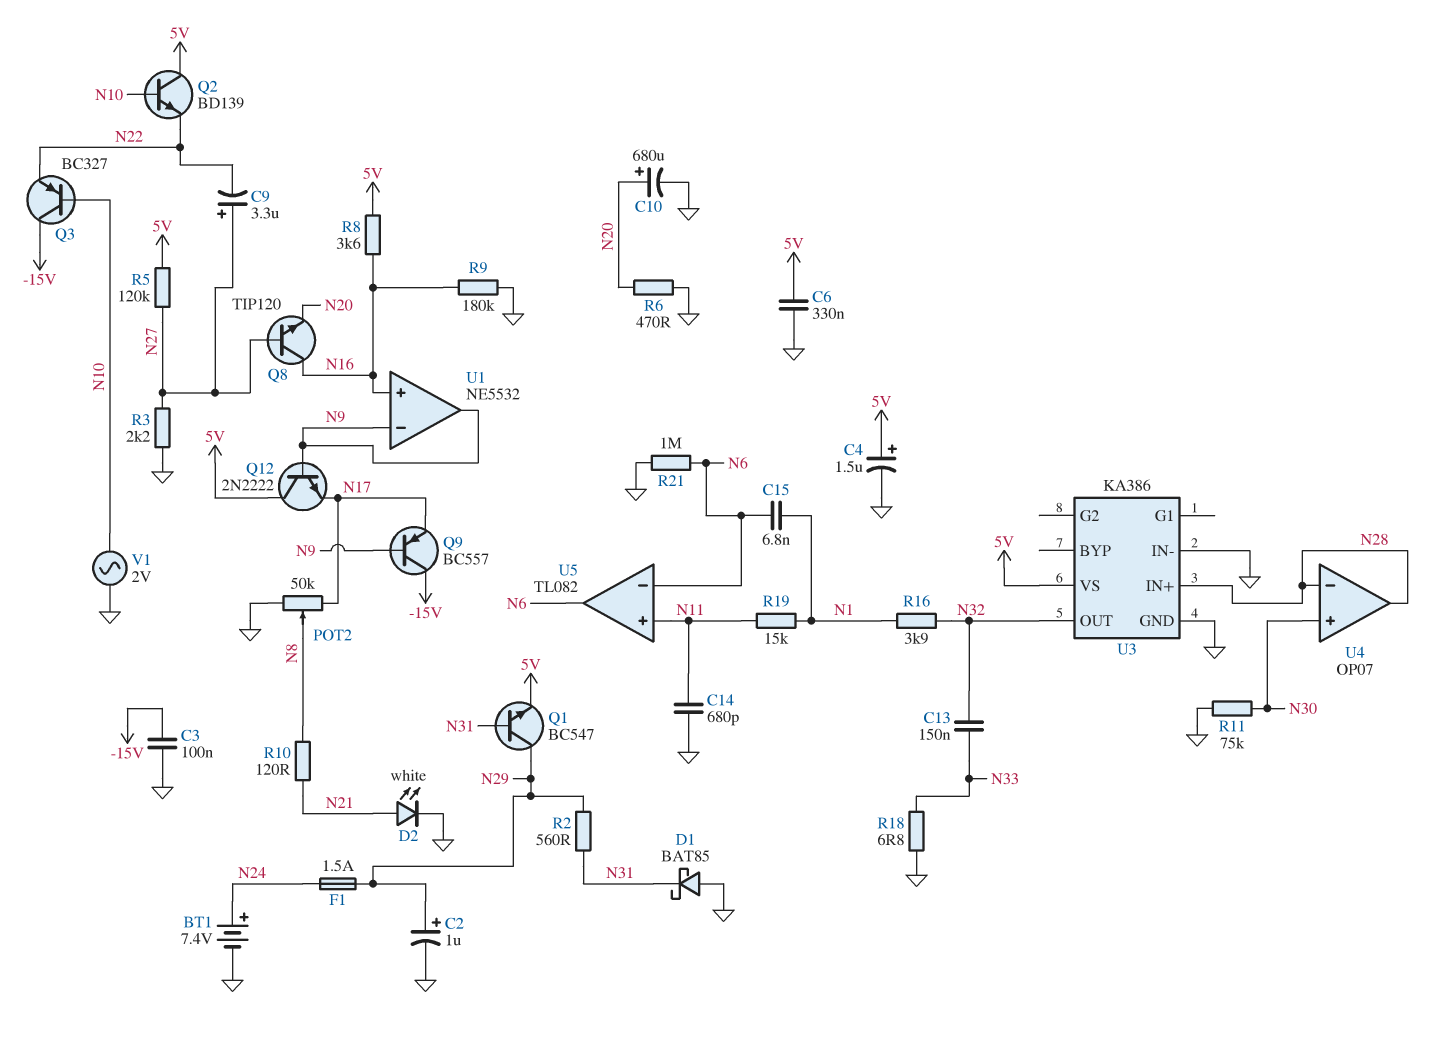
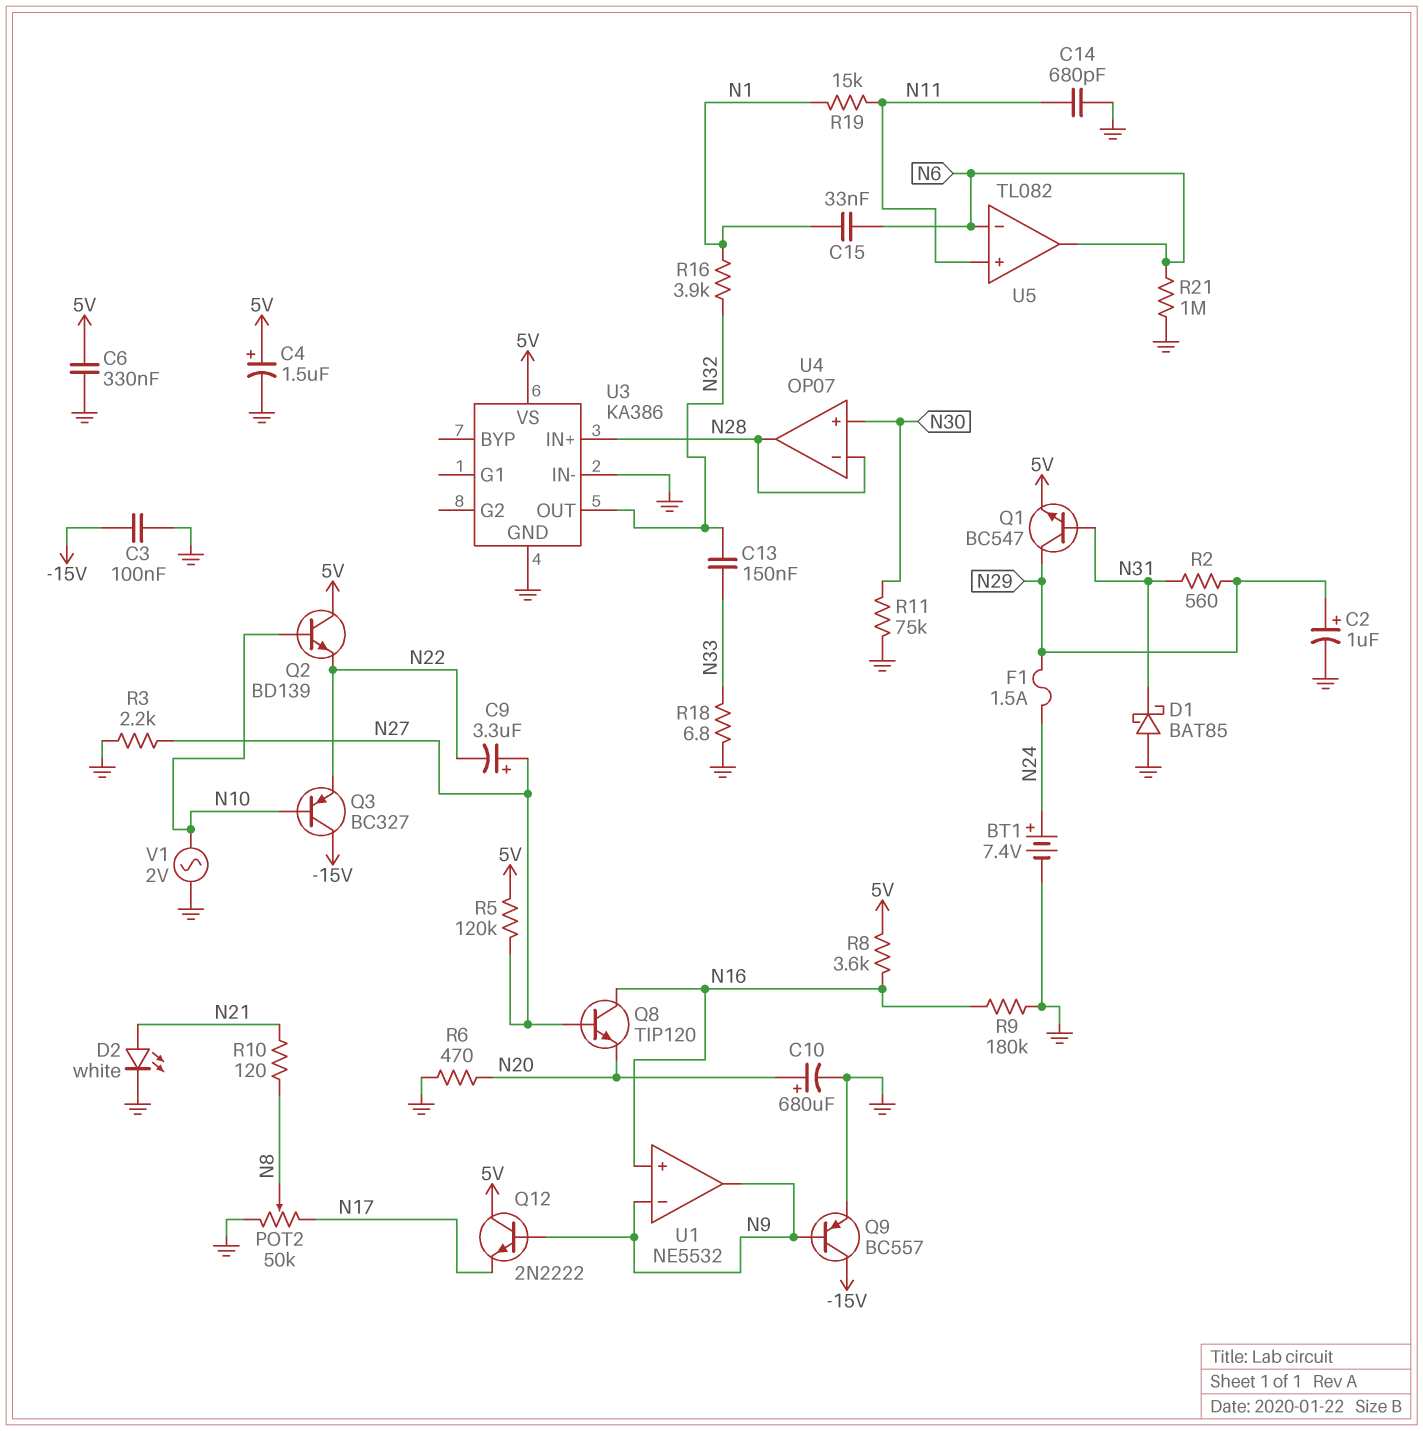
C15: 6.8nF (N1, N6) -> 33nF (N1, N6)
Q9: PNP BC557 (B N9, C -15V, E N17) -> PNP BC557 (B N9, C -15V, E GND)

